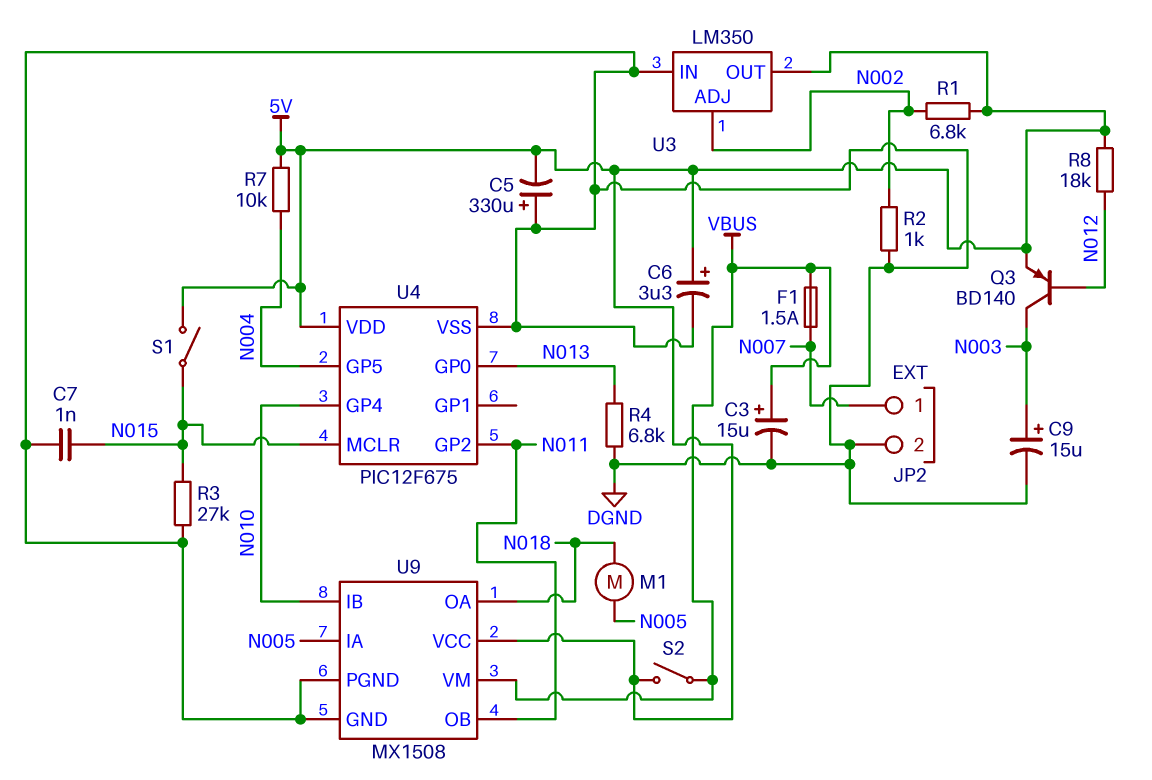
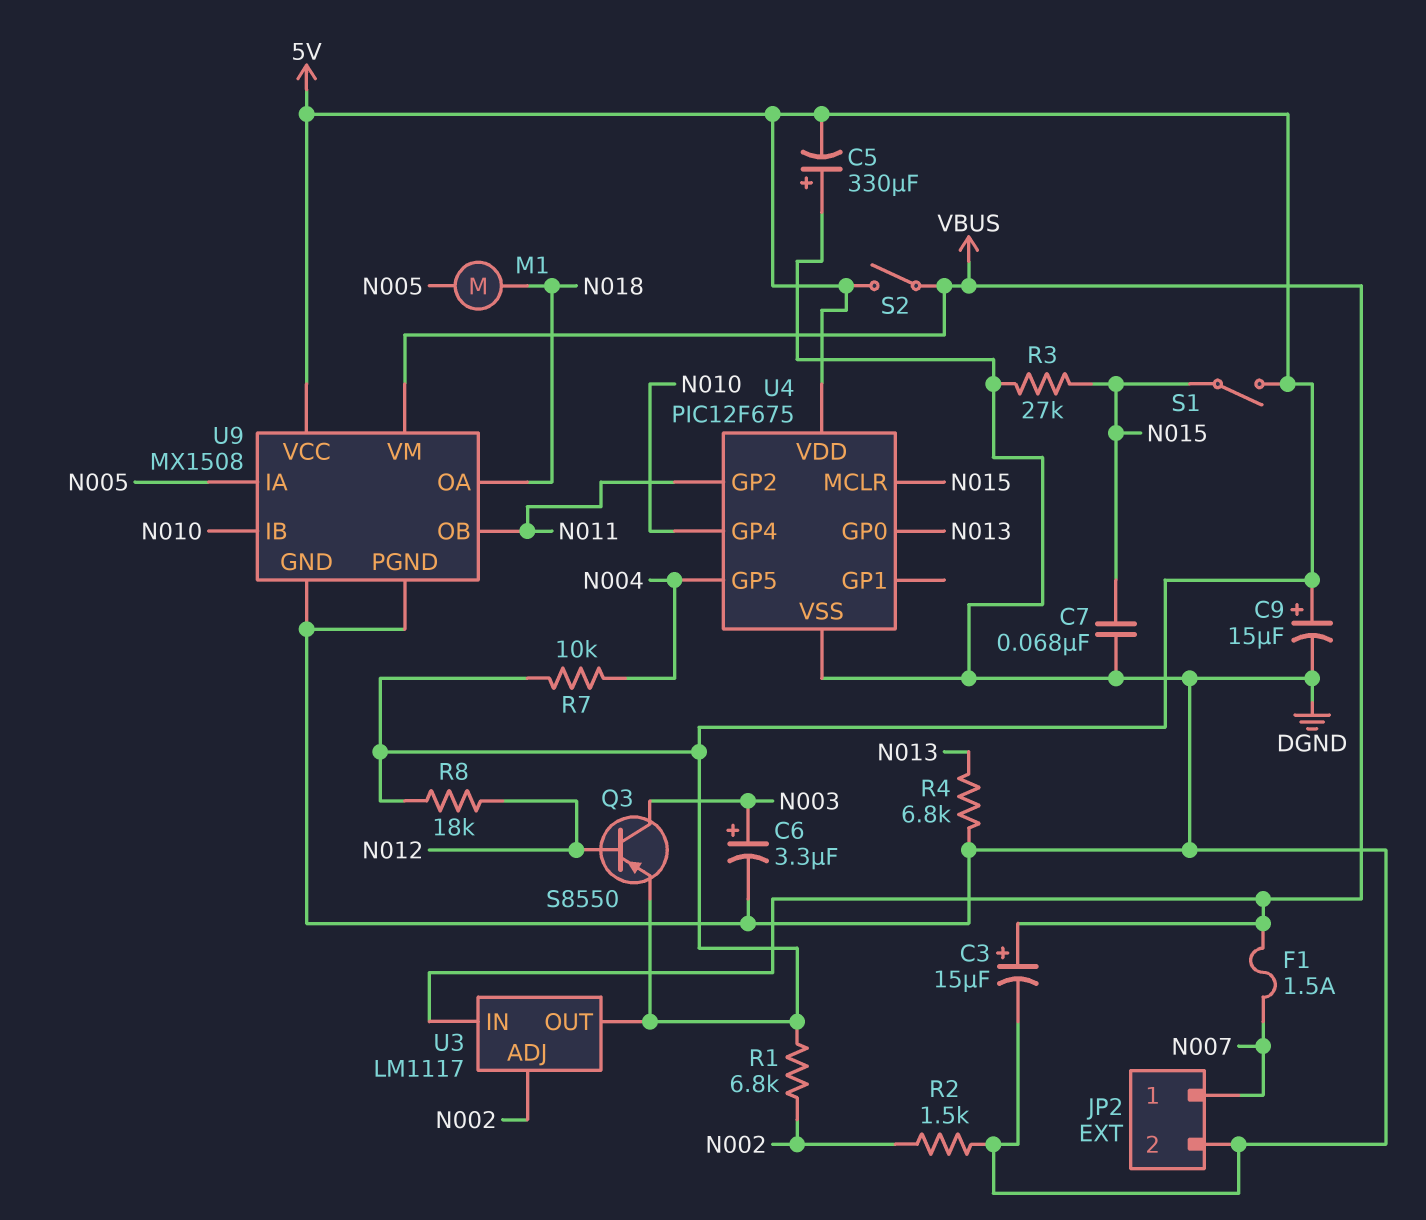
C6: 3.3uF (plus 5V, minus DGND) -> 3.3uF (plus N003, minus DGND)
C7: 1nF (DGND, N015) -> 68nF (DGND, N015)
C9: 15uF (plus N003, minus DGND) -> 15uF (plus 5V, minus DGND)
Q3: PNP BD140 (B N012, C N003, E 5V) -> PNP S8550 (B N012, C N003, E 5V)
R2: 1k (DGND, N002) -> 1.5k (DGND, N002)
U3: LM350 -> LM1117
U3 pin IN: DGND -> VBUS

